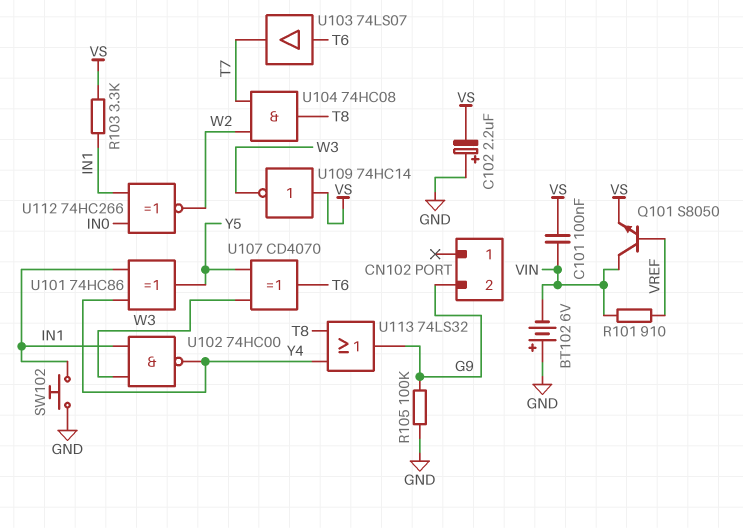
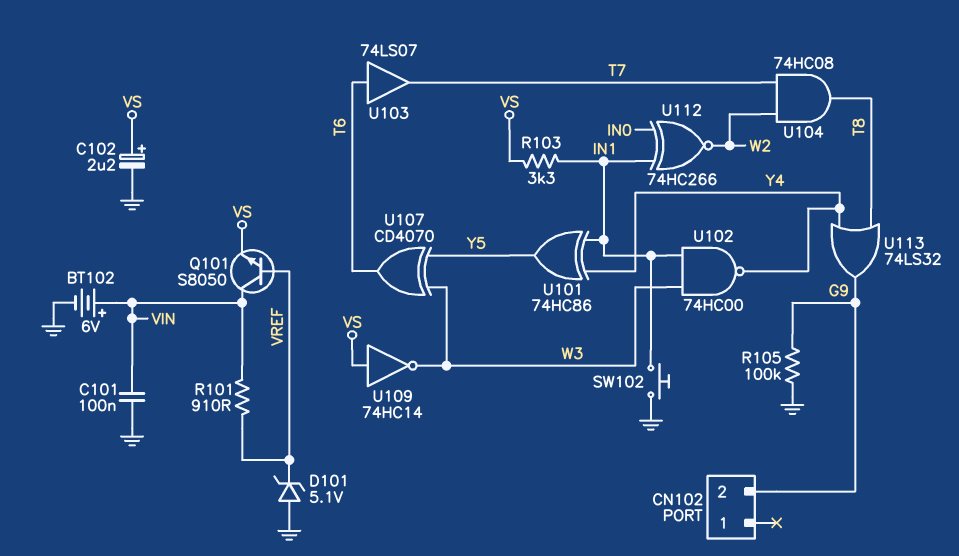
BT102: 6V (plus GND, minus VIN) -> 6V (plus VIN, minus GND)
C101: 100nF (VIN, VS) -> 100nF (GND, VIN)
C102: 2.2uF (plus GND, minus VS) -> 2.2uF (plus VS, minus GND)
D101: none -> zener 5.1V (A GND, K VREF)

